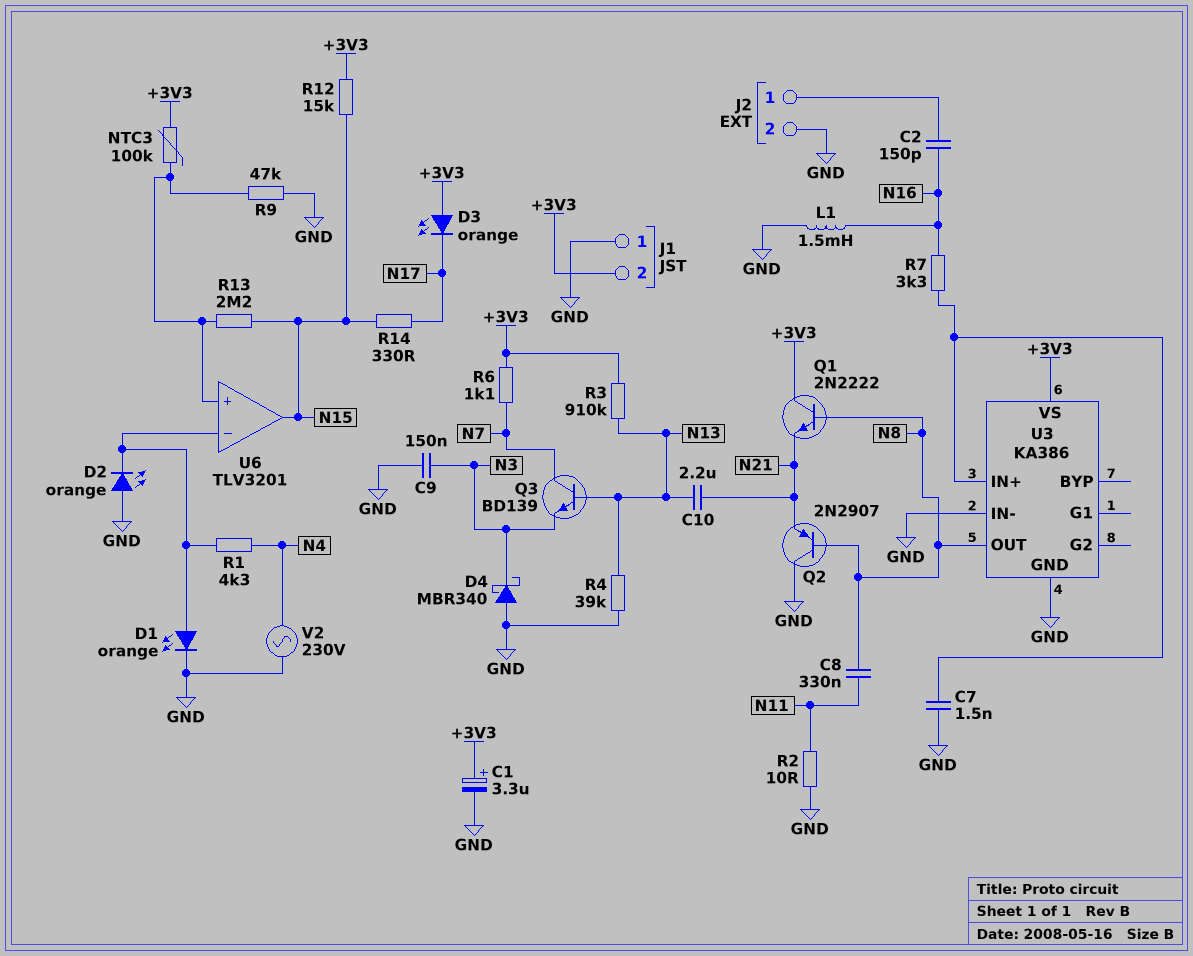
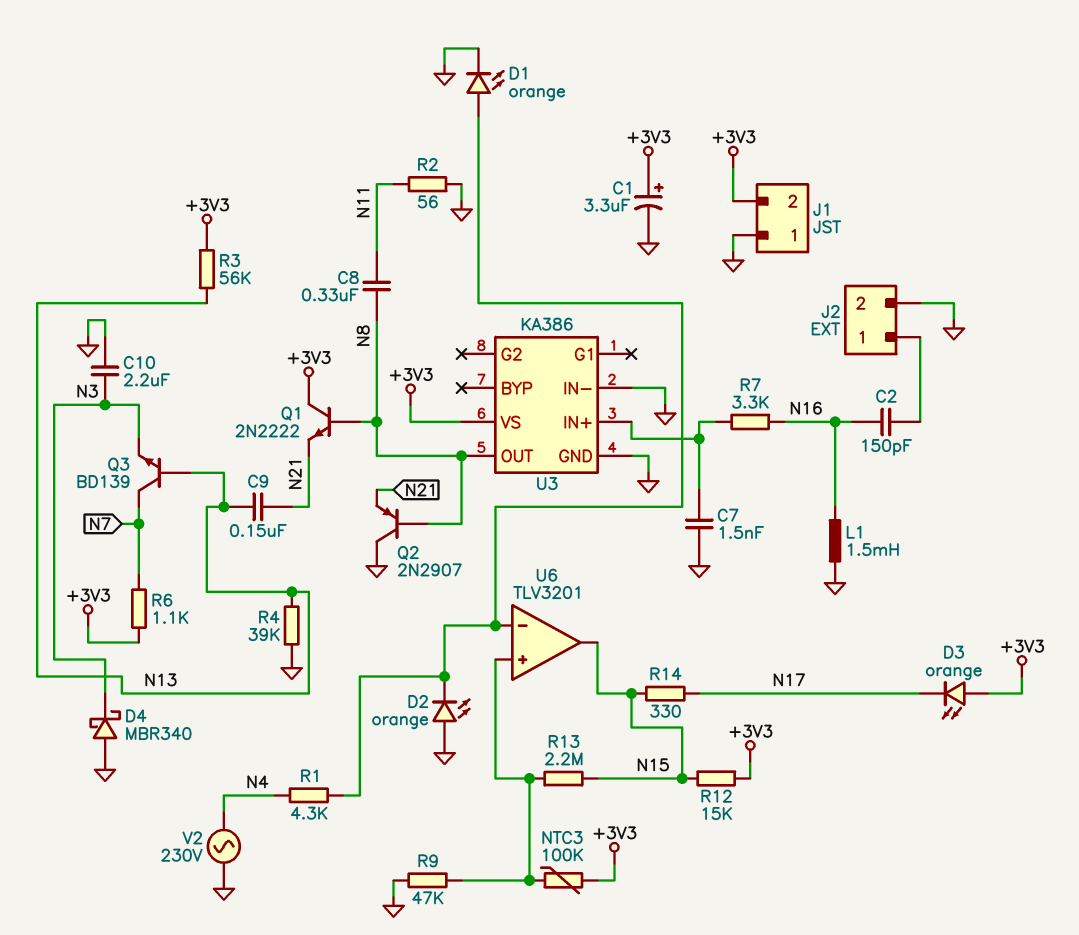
C9: 150nF (GND, N3) -> 150nF (N13, N21)
C10: 2.2uF (N13, N21) -> 2.2uF (GND, N3)
R2: 10 (GND, N11) -> 56 (GND, N11)
R3: 910k (+3V3, N13) -> 56k (+3V3, N13)

